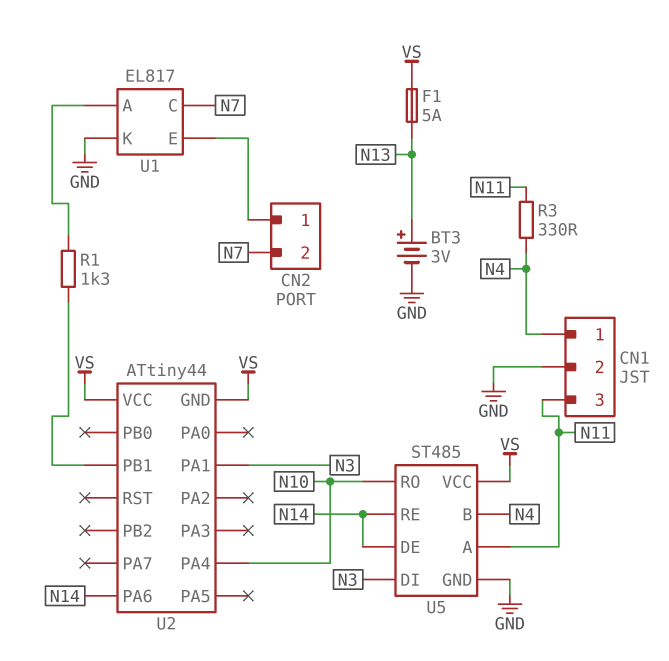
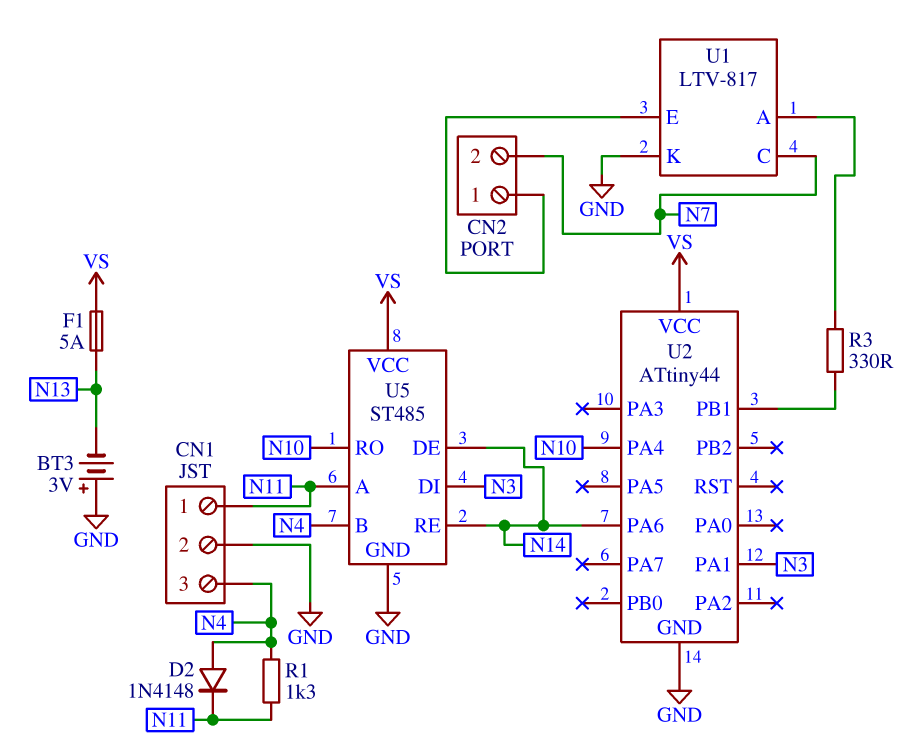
BT3: 3V (plus N13, minus GND) -> 3V (plus GND, minus N13)
CN1 pin 1: N4 -> N11
CN1 pin 3: N11 -> N4
D2: none -> diode 1N4148 (A N4, K N11)
R1: 1.3k (U1/A, U2/PB1) -> 1.3k (N4, N11)
R3: 330 (N4, N11) -> 330 (U1/A, U2/PB1)
U1: EL817 -> LTV-817
U2 pin GND: VS -> GND

